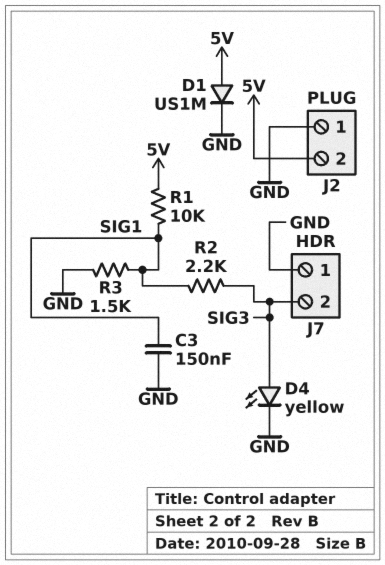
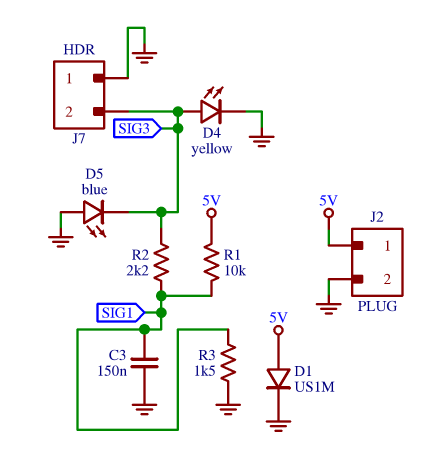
D5: none -> LED blue (A GND, K SIG3)
J2 pin 1: GND -> 5V
J2 pin 2: 5V -> GND

